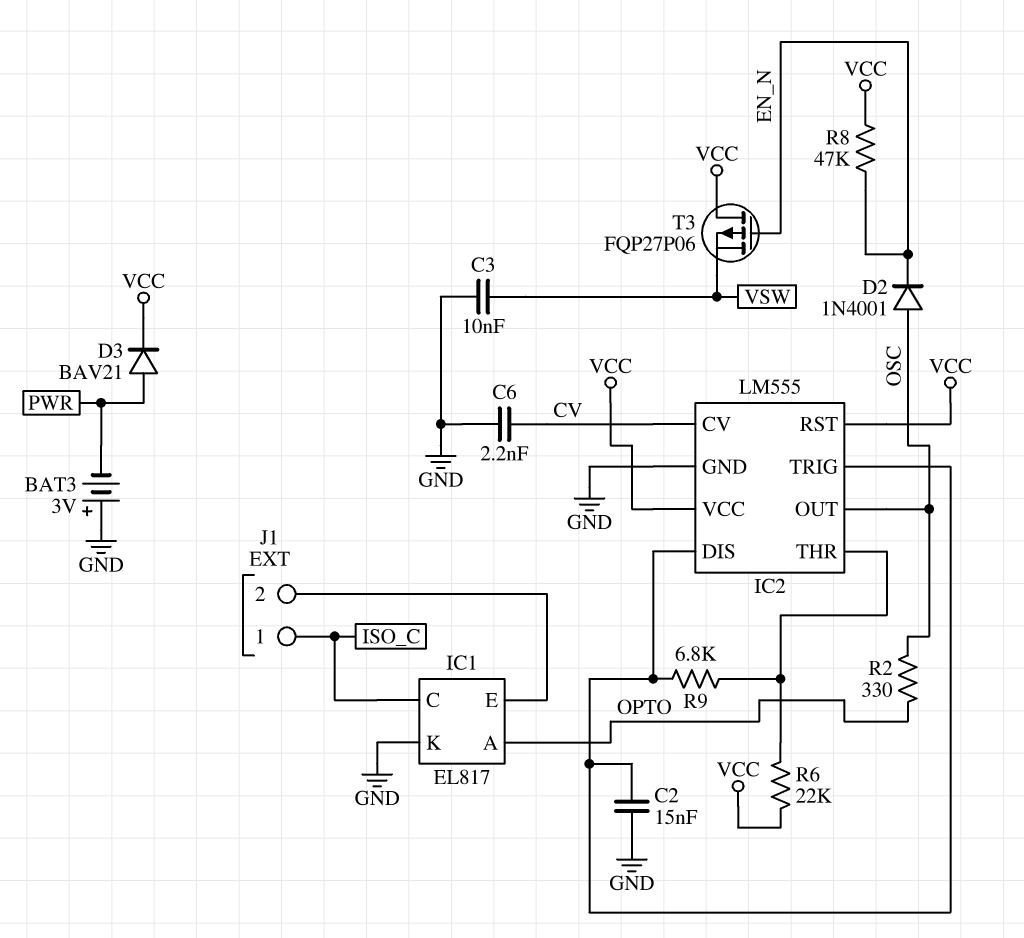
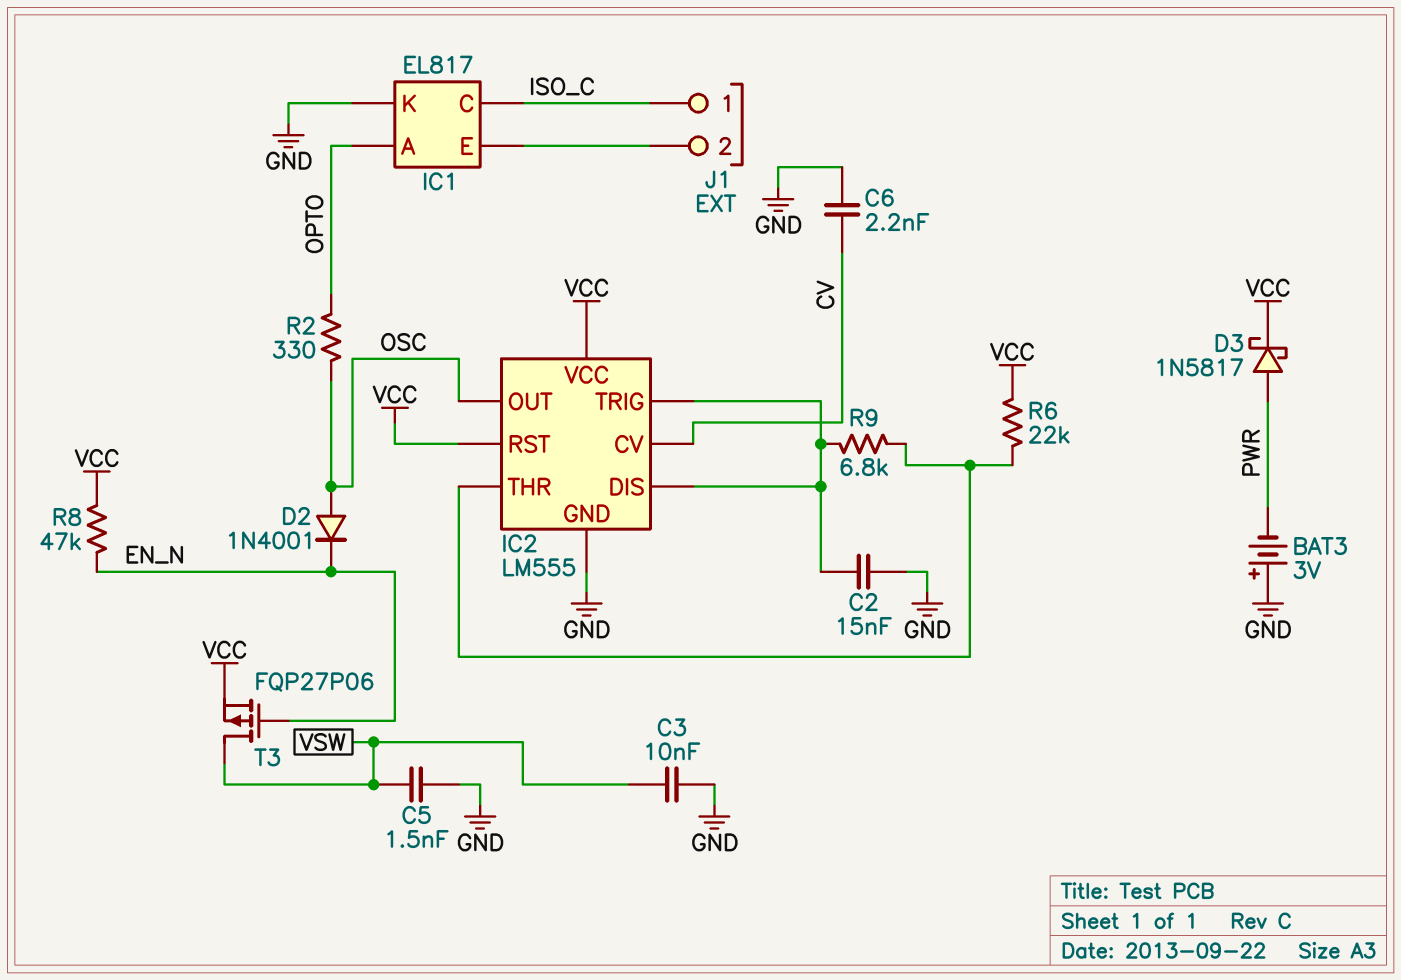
C5: none -> 1.5nF (GND, VSW)
D3: diode BAV21 (A PWR, K VCC) -> schottky 1N5817 (A PWR, K VCC)
T3: PMOS FQP27P06 (G EN_N, D VCC, S VSW) -> PMOS FQP27P06 (G EN_N, D VSW, S VCC)

